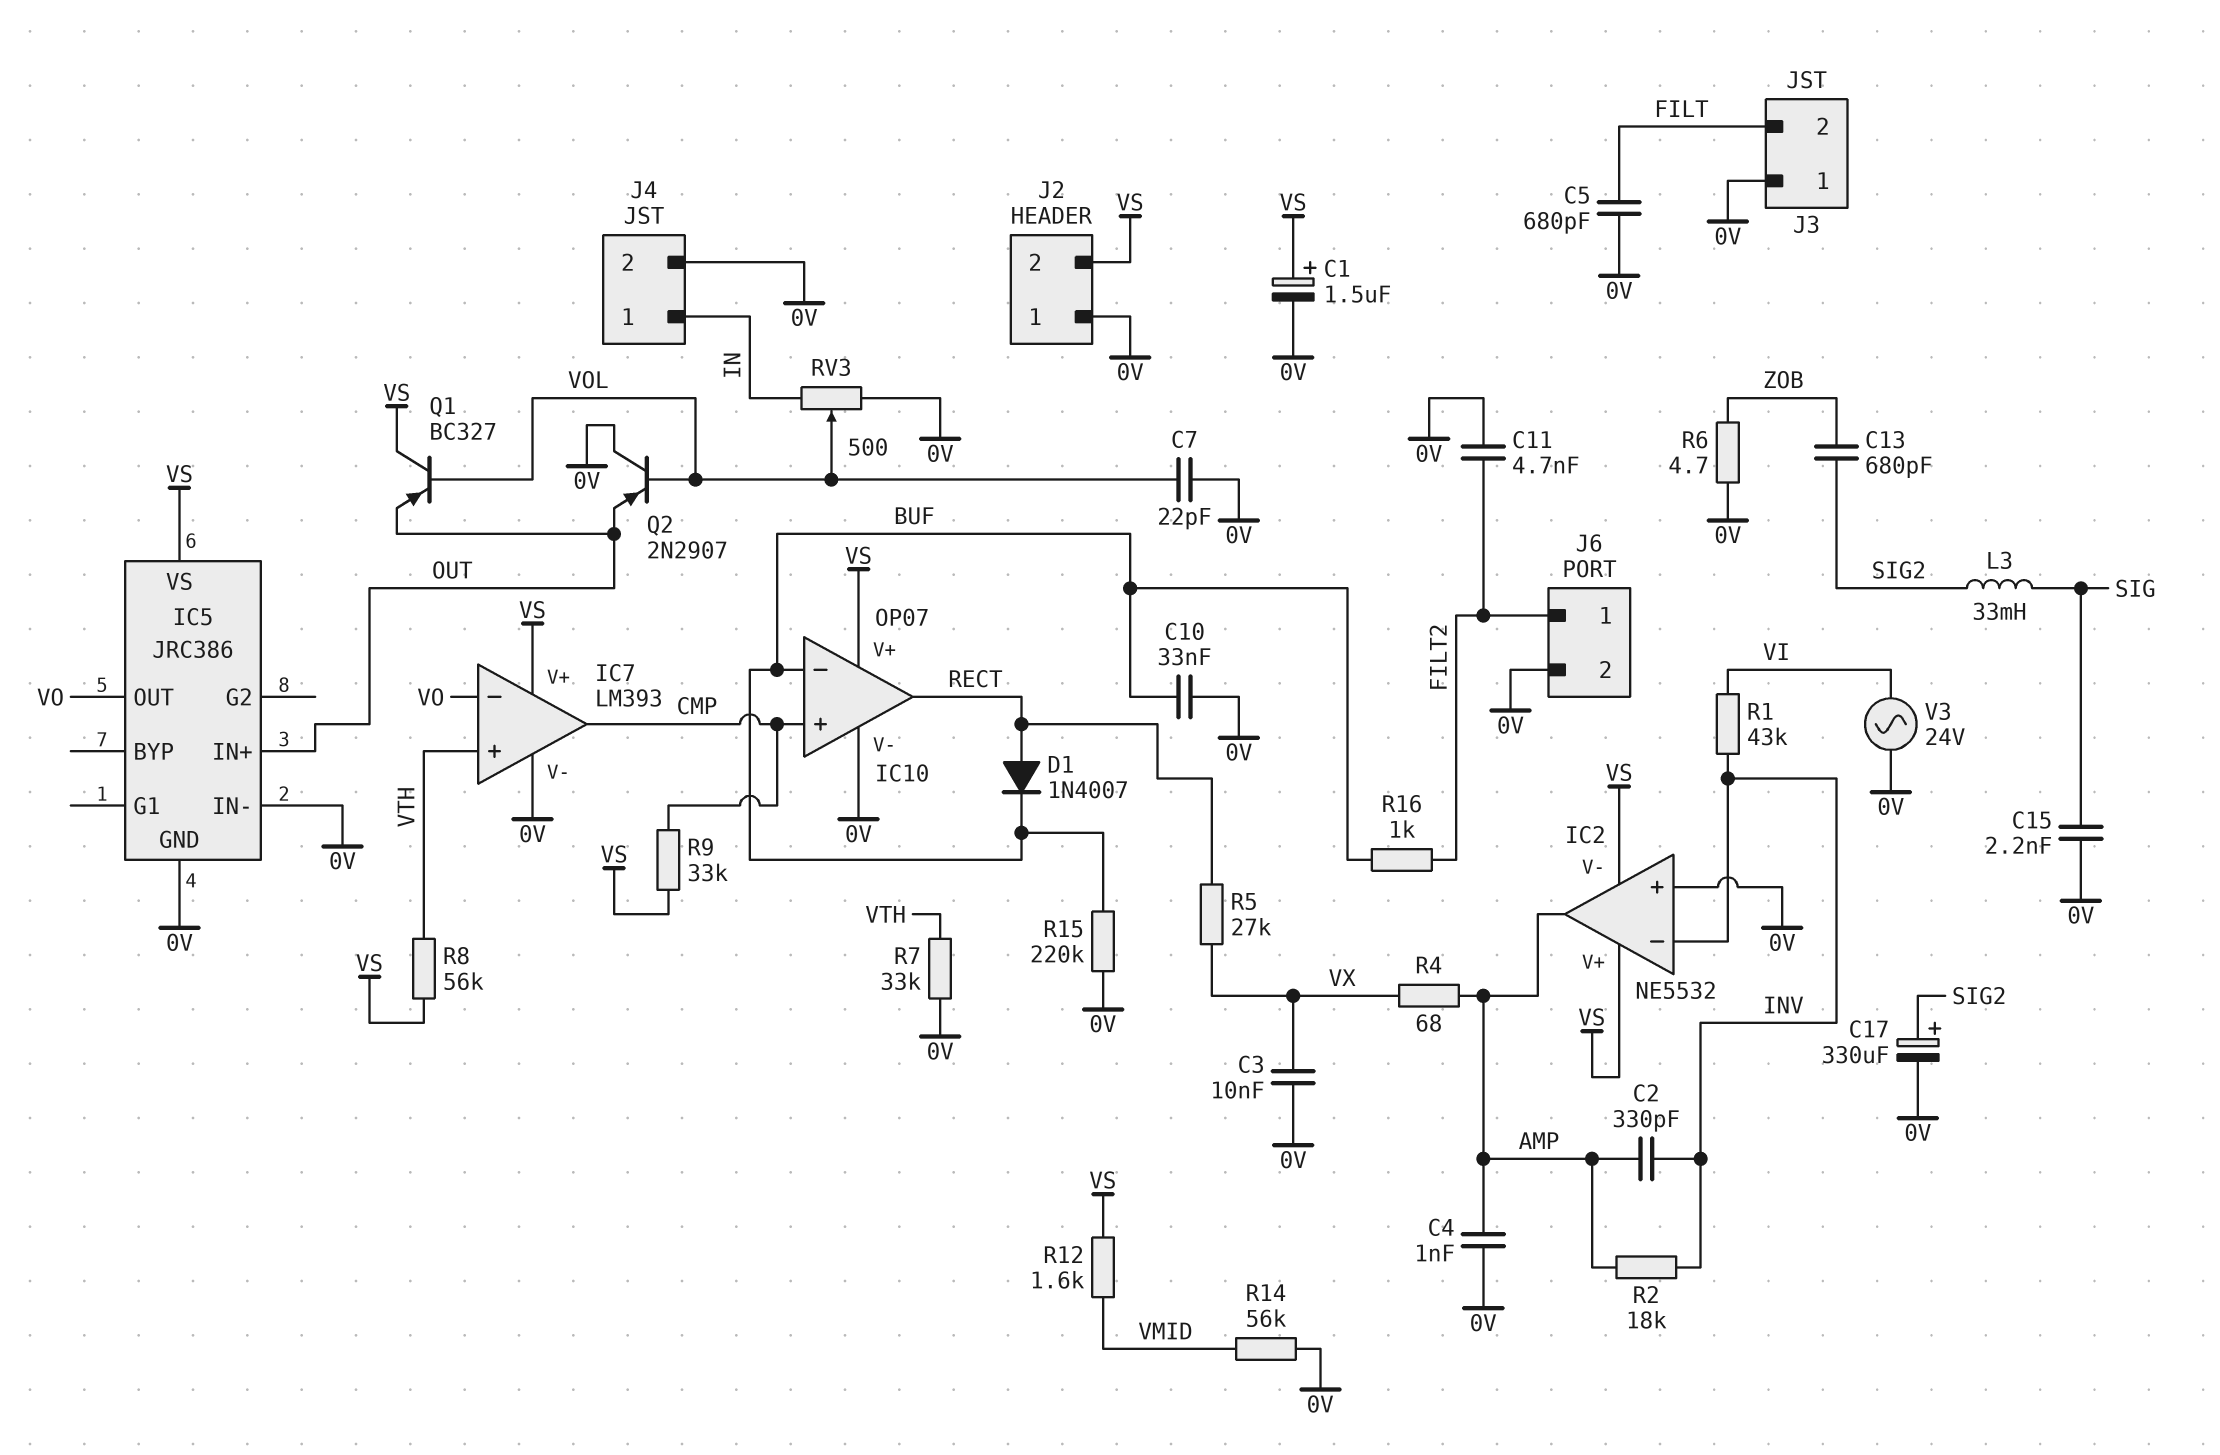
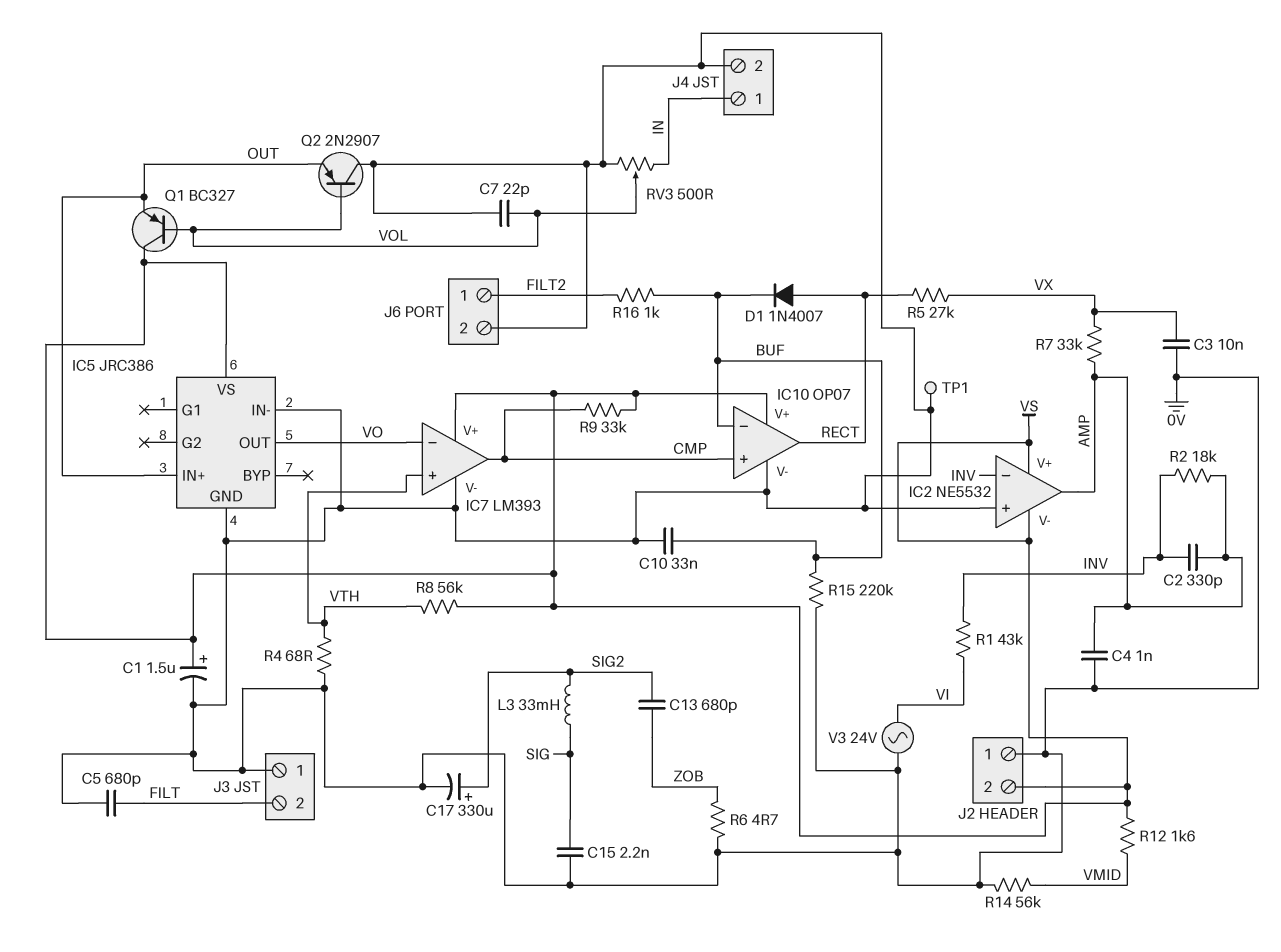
C11: 4.7nF (0V, FILT2) -> none
R4: 68 (AMP, VX) -> 68 (0V, VTH)
R7: 33k (0V, VTH) -> 33k (AMP, VX)
TP1: none -> test point (0V)

